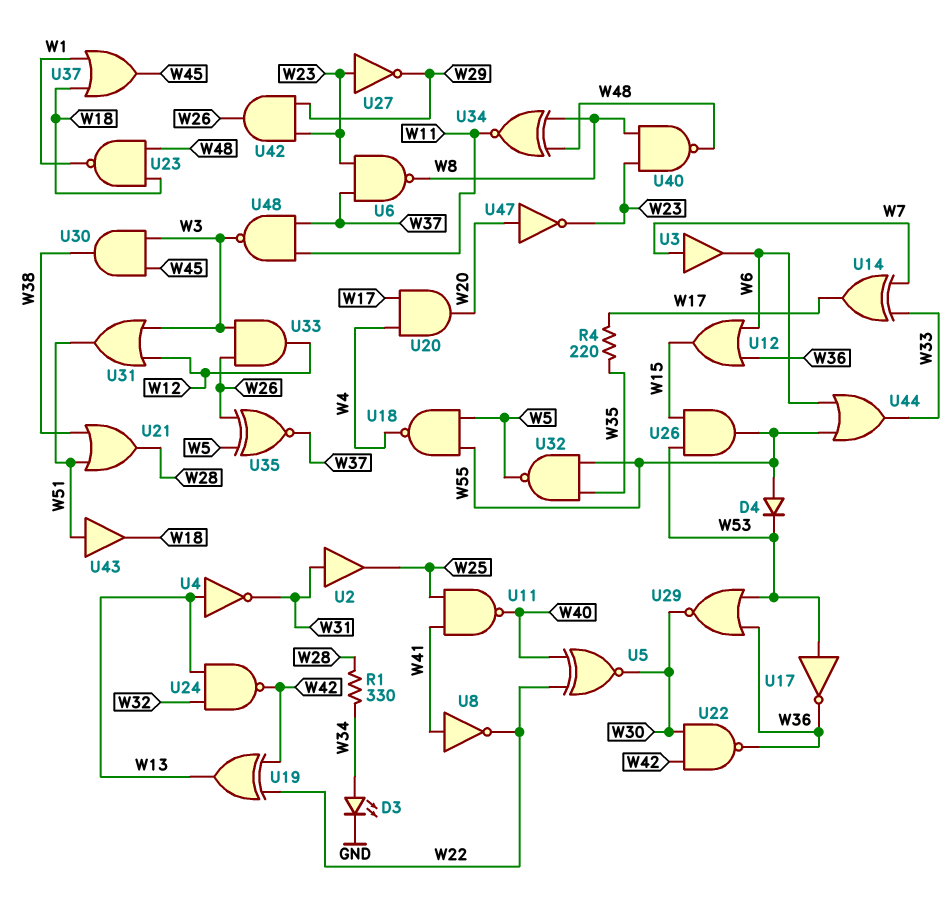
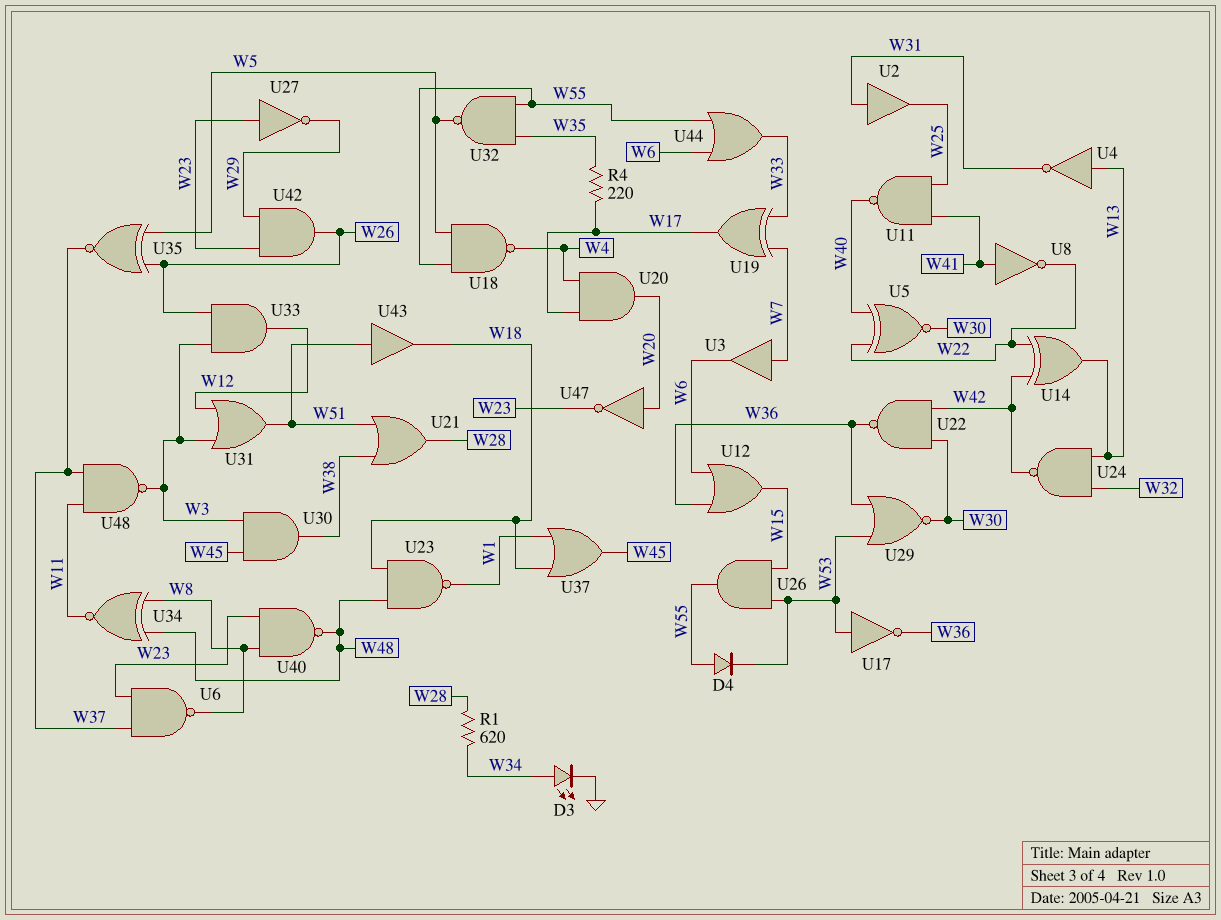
R1: 330 (W28, W34) -> 620 (W28, W34)
U14: XOR (in W7, in W33, out W17) -> XOR (in W22, in W42, out W13)
U19: XOR (in W22, in W42, out W13) -> XOR (in W7, in W33, out W17)

